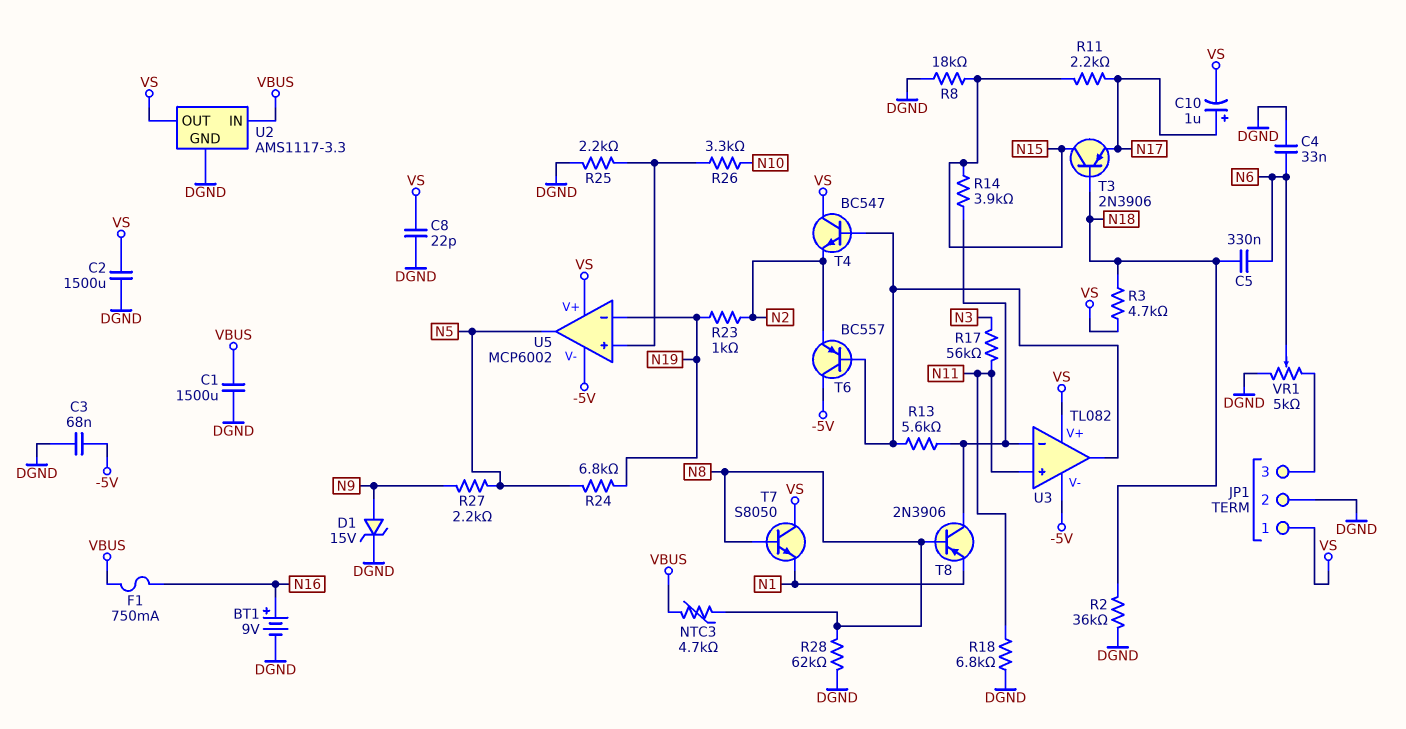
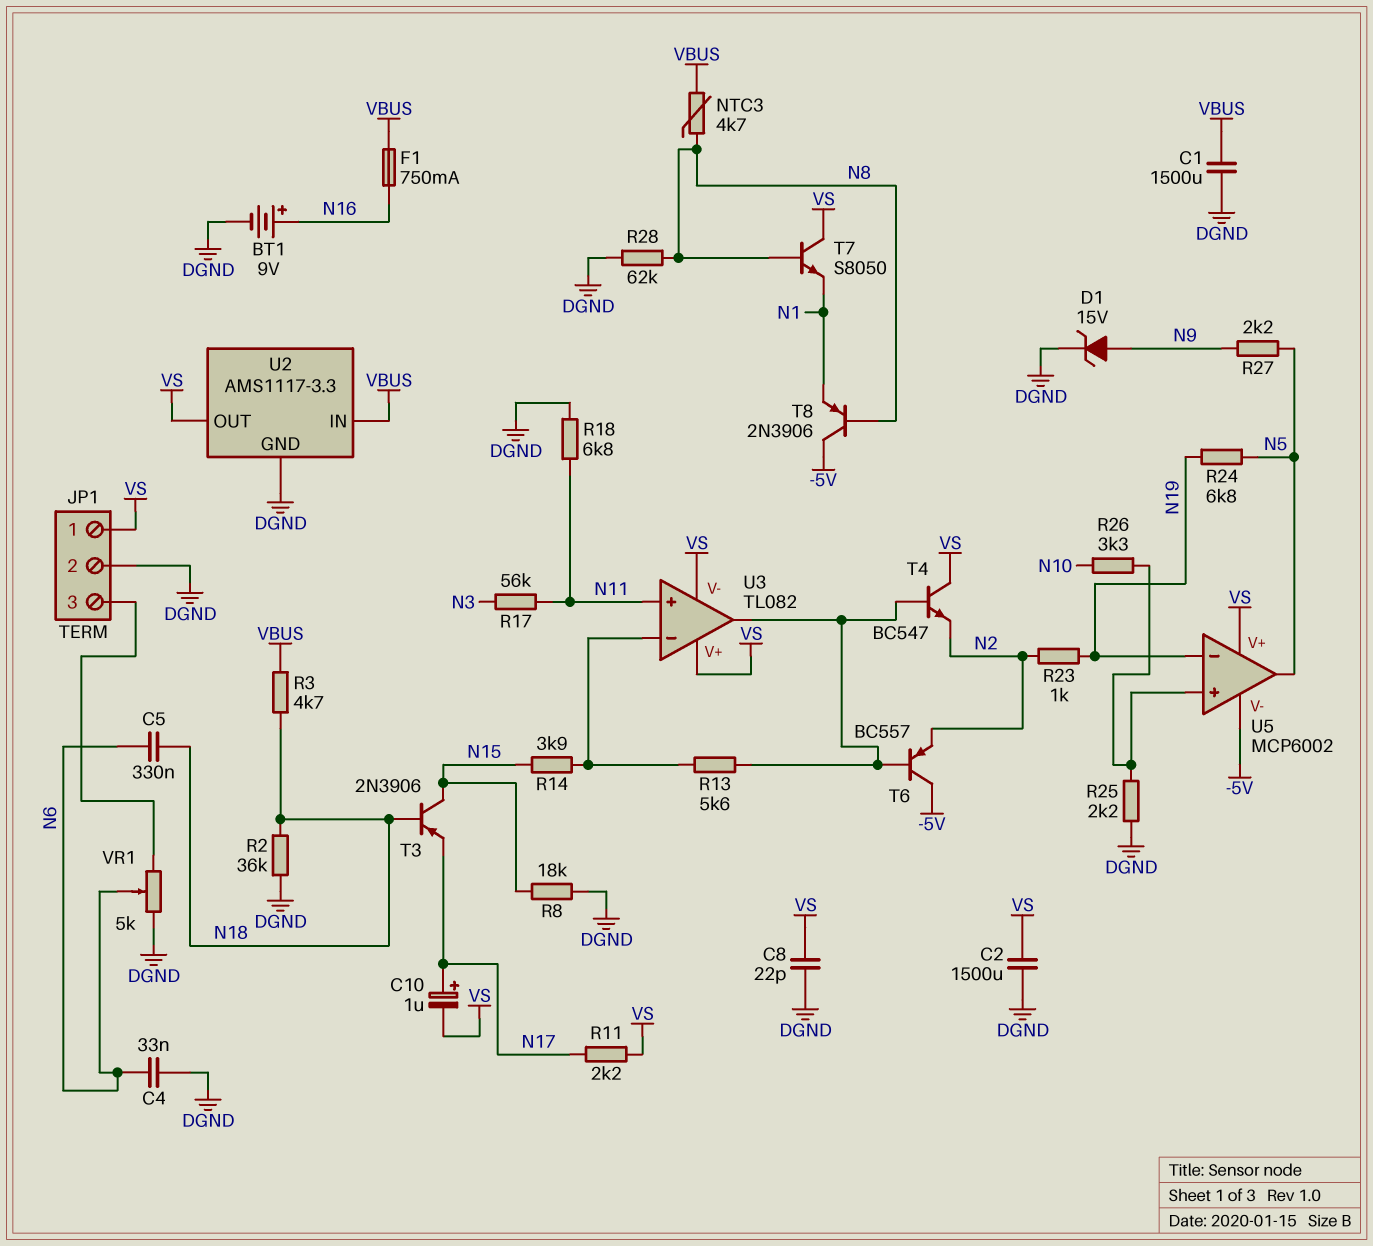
C3: 68nF (-5V, DGND) -> none
R3: 4.7k (N18, VS) -> 4.7k (N18, VBUS)
R11: 2.2k (N15, N17) -> 2.2k (N17, VS)
T8: PNP 2N3906 (B N8, C U3/in-, E N1) -> PNP 2N3906 (B N8, C -5V, E N1)
U3 pin V-: -5V -> VS

